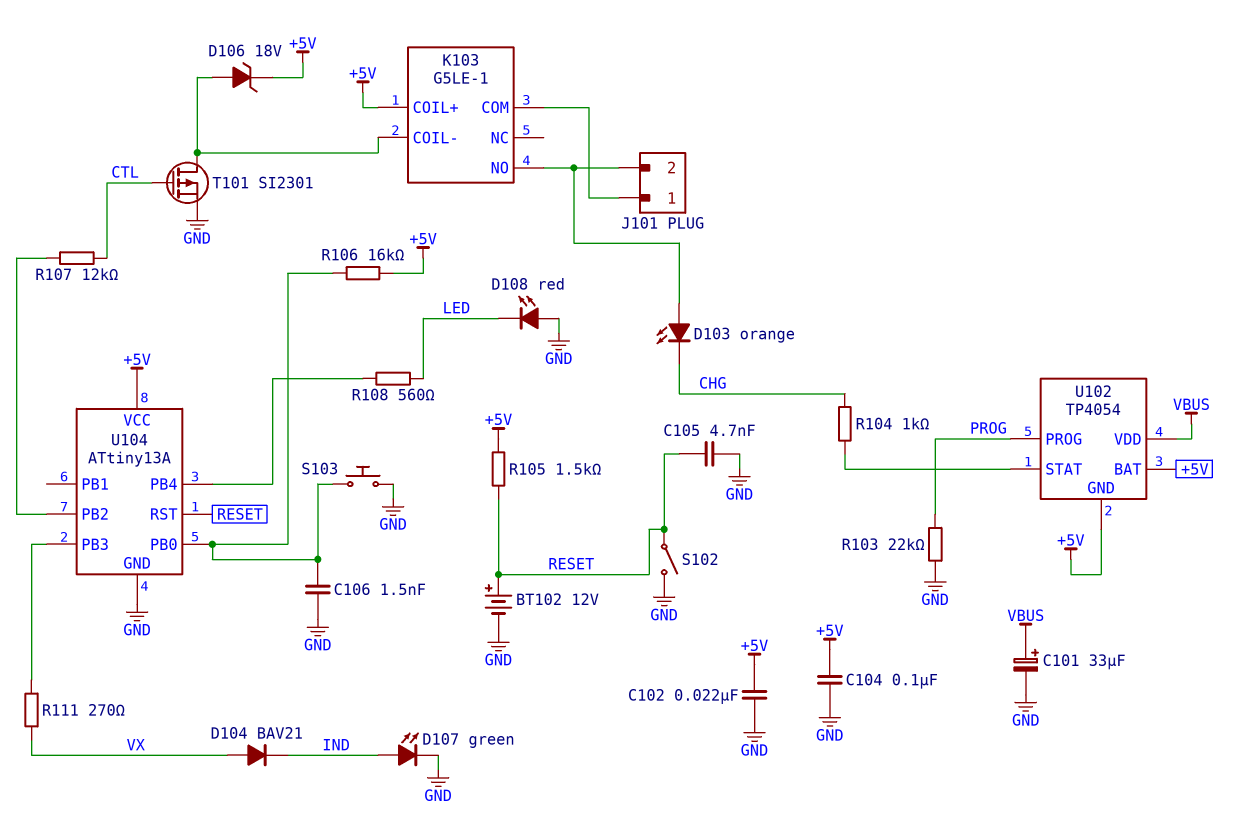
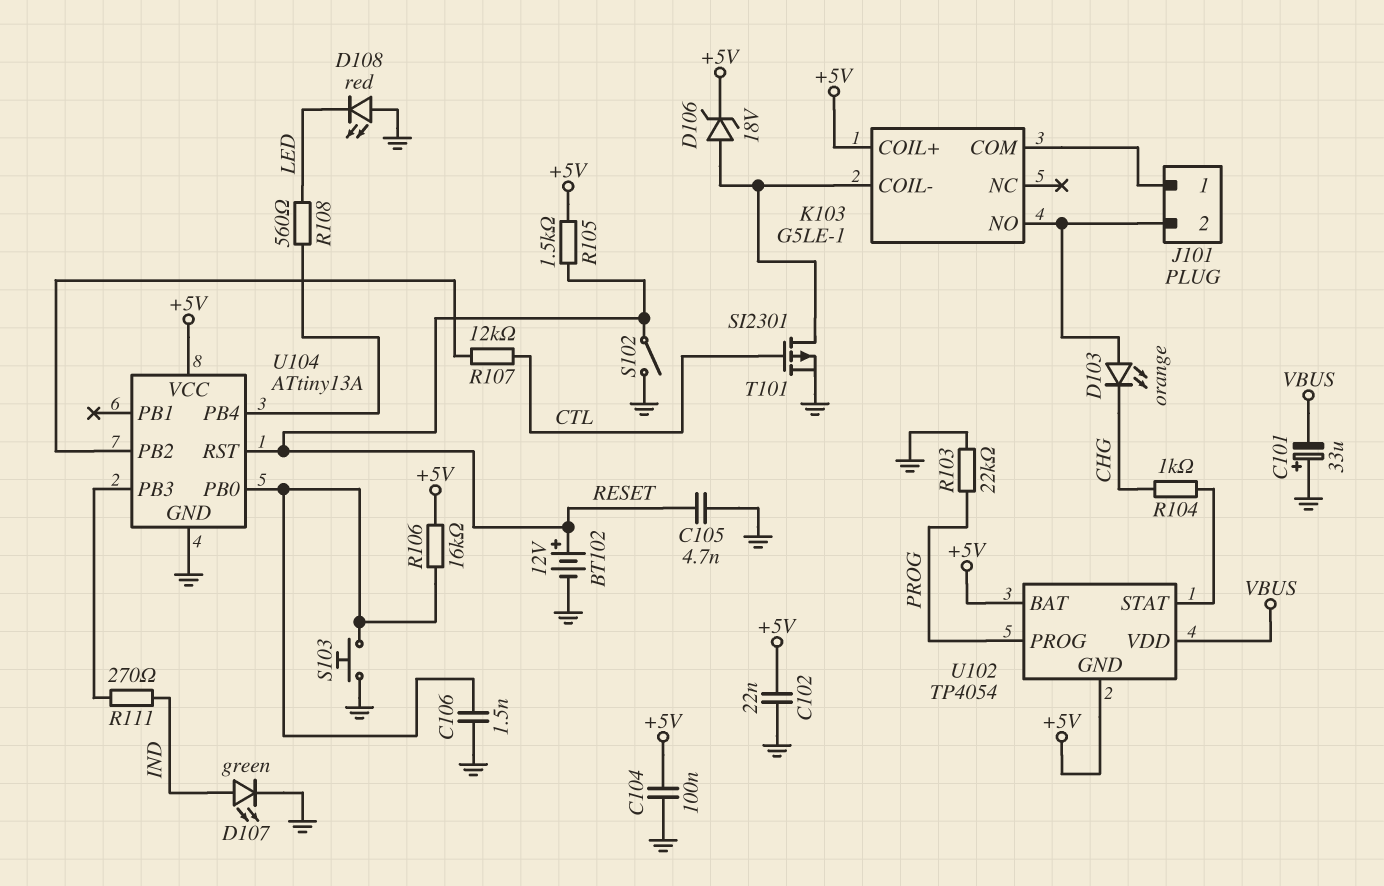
C101: 33uF (plus VBUS, minus GND) -> 33uF (plus GND, minus VBUS)
D104: diode BAV21 (A VX, K IND) -> none
R111: 270 (U104/PB3, VX) -> 270 (IND, U104/PB3)

